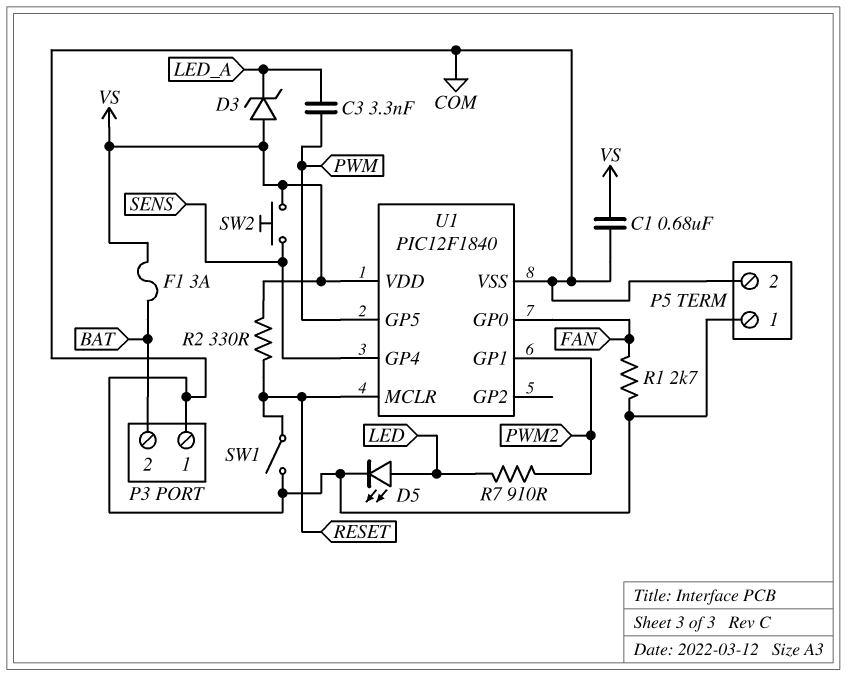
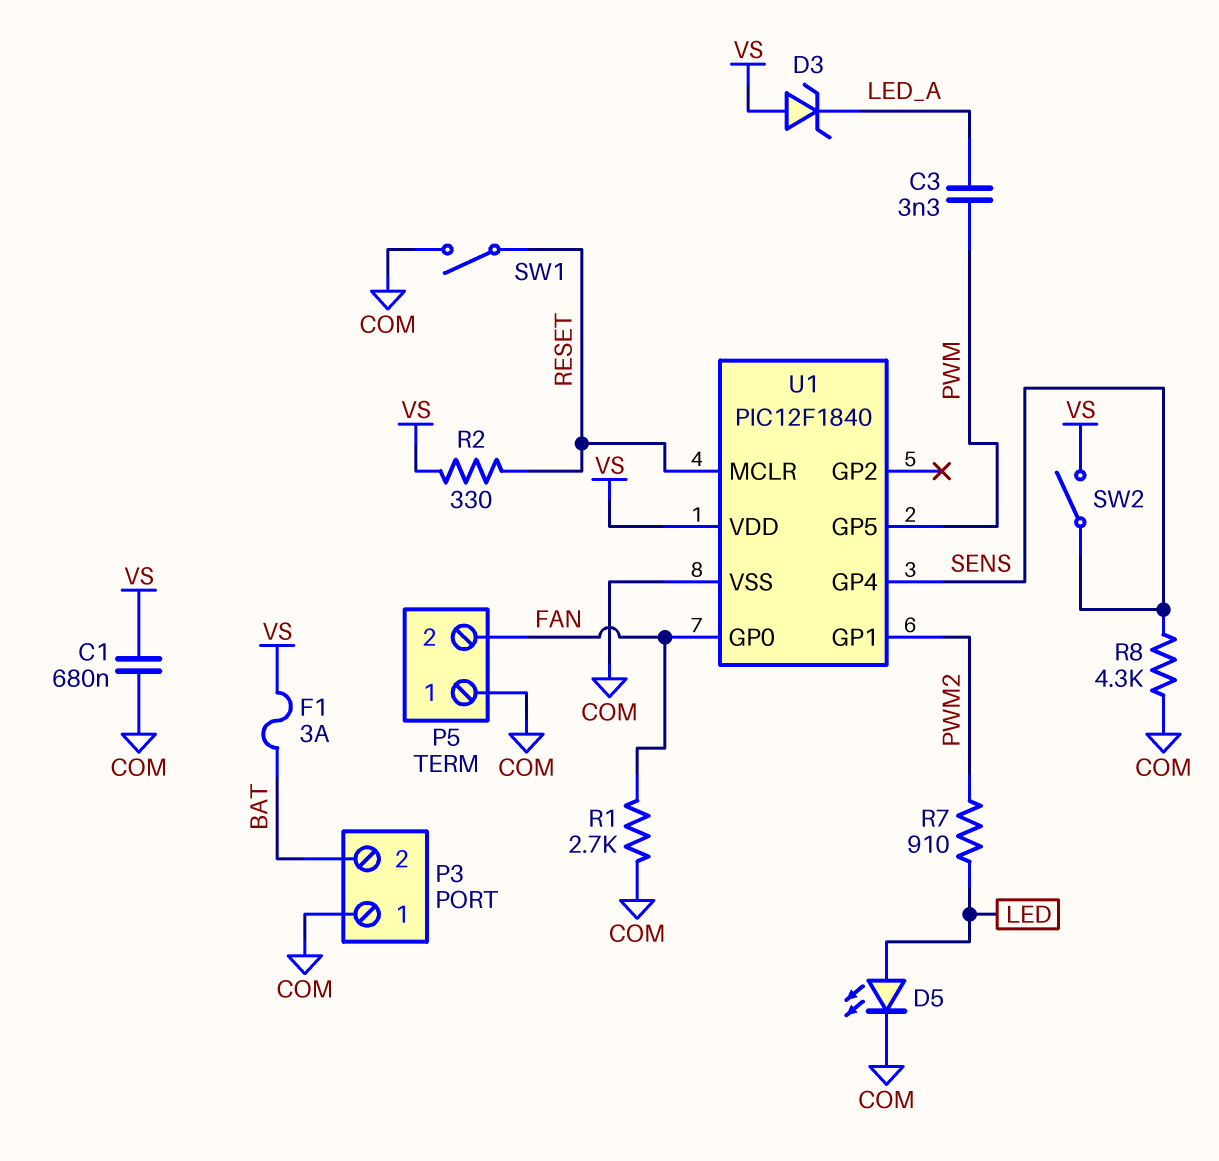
P5 pin 2: COM -> FAN
R8: none -> 4.3k (COM, SENS)
SW2: button (SENS, VS) -> switch (SENS, VS)

